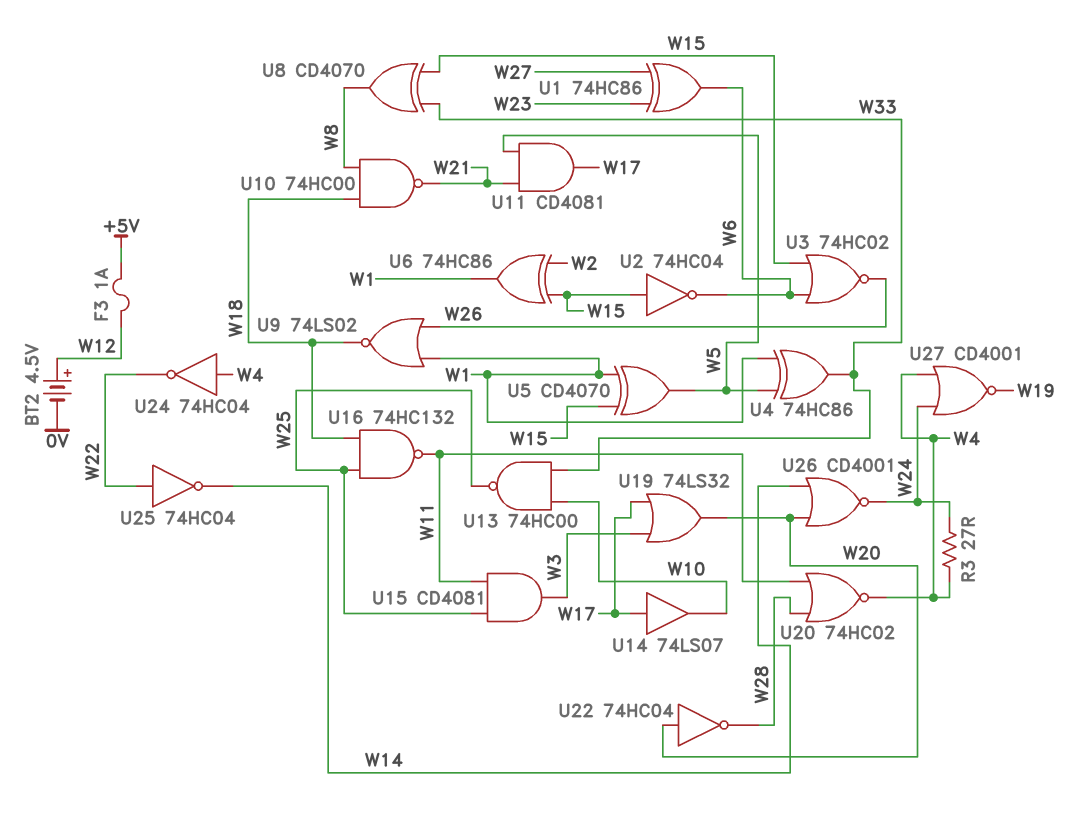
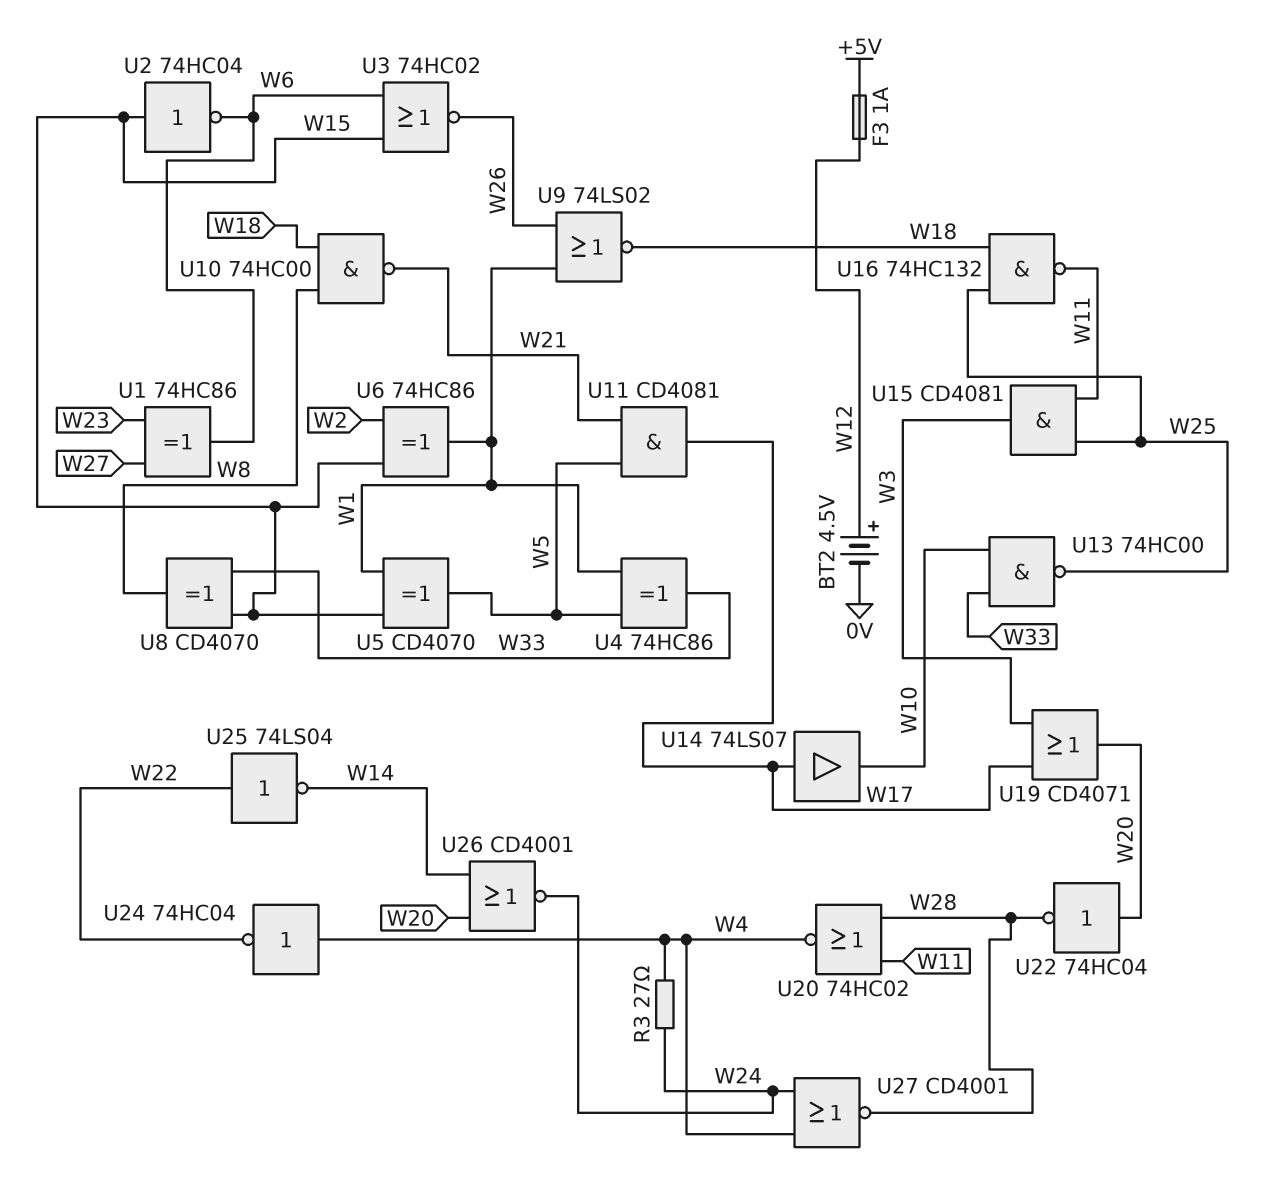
U19: OR 74LS32 (in W3, in W17, out W20) -> OR CD4071 (in W3, in W17, out W20)
U25: NOT 74HC04 (in W22, out W14) -> NOT 74LS04 (in W22, out W14)
U27: NOR CD4001 (in W4, in W24, out W19) -> NOR CD4001 (in W4, in W24, out W28)

